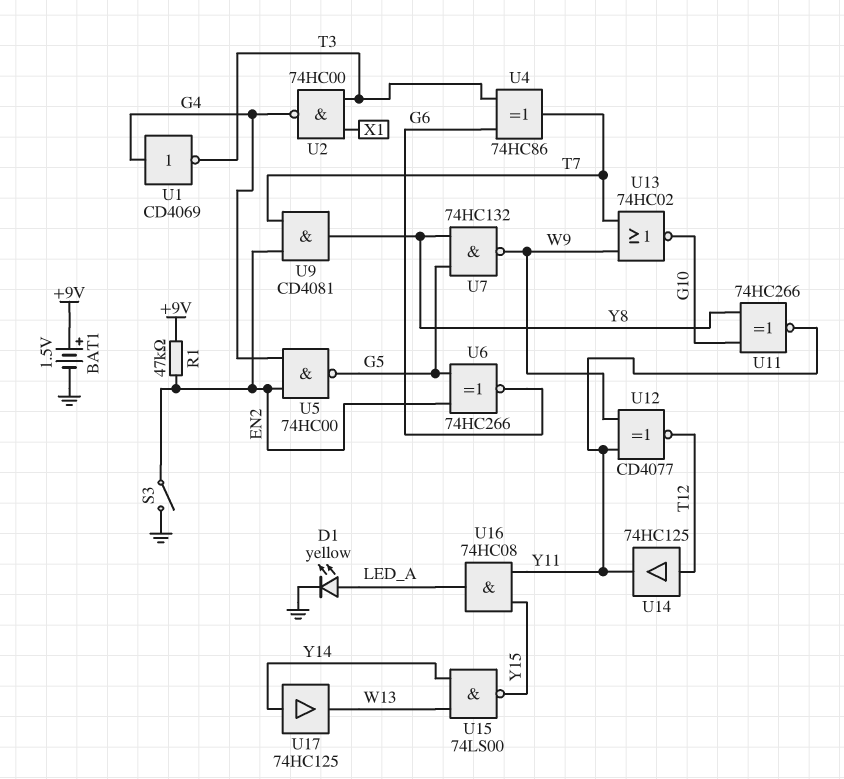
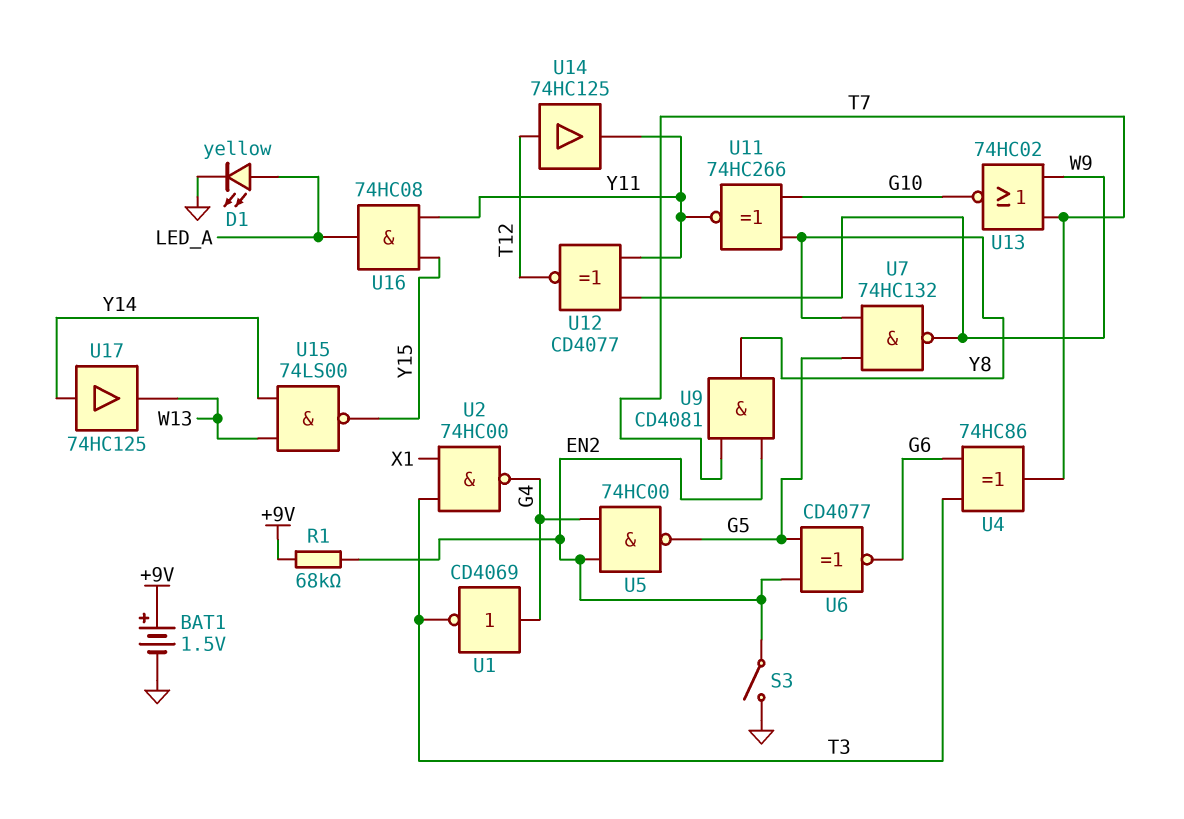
R1: 47k (+9V, EN2) -> 68k (+9V, EN2)
U6: XNOR 74HC266 (in EN2, in G5, out G6) -> XNOR CD4077 (in EN2, in G5, out G6)

